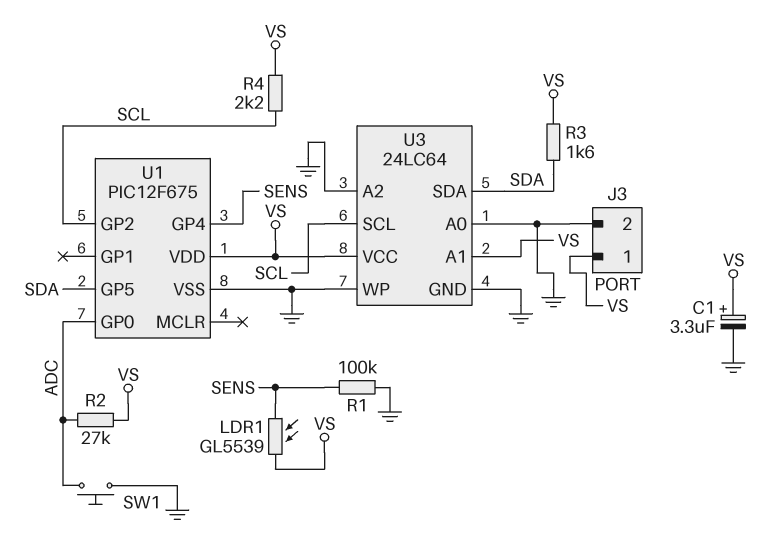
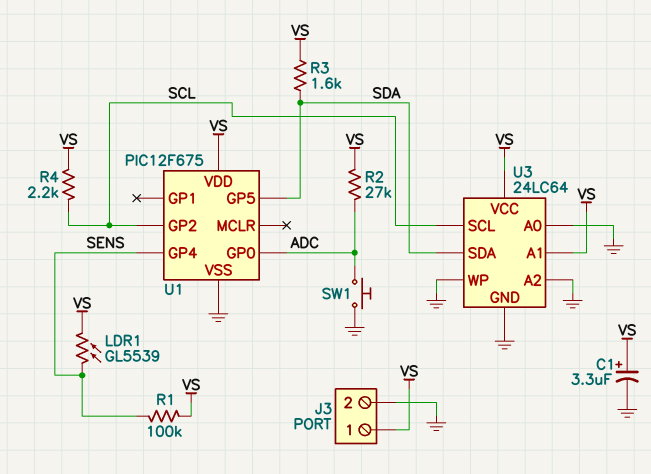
R1: 100k (GND, SENS) -> 100k (SENS, VS)

